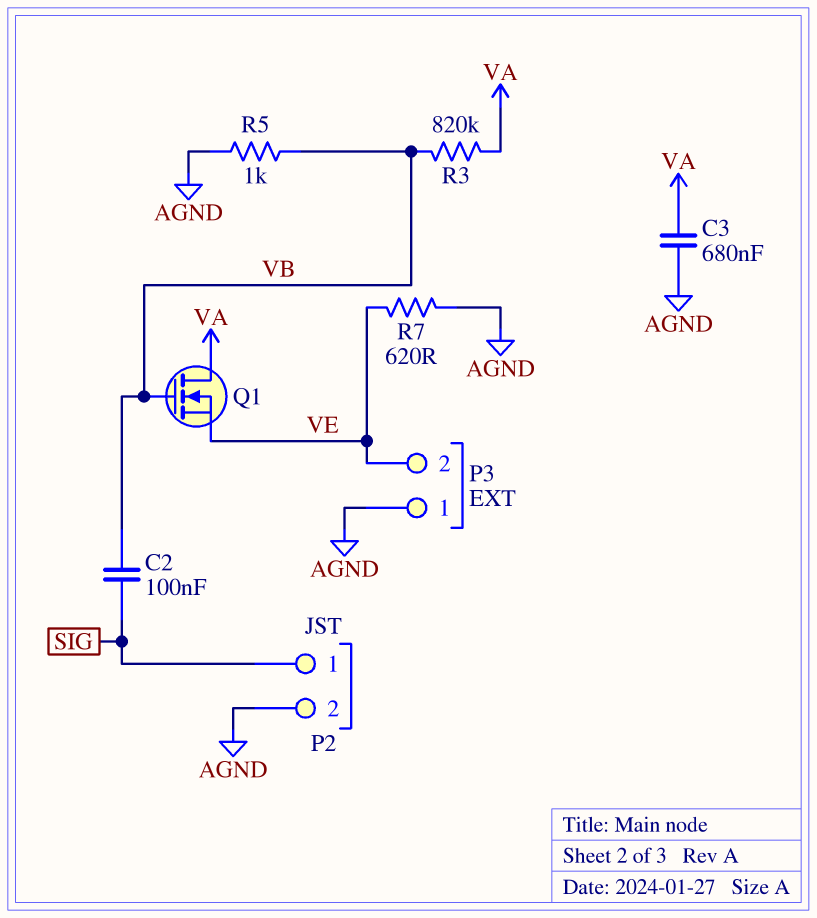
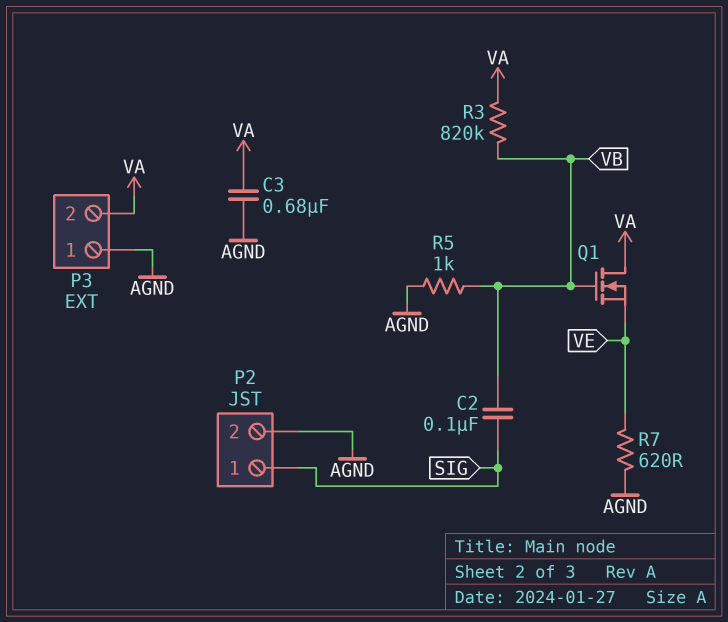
P3 pin 2: VE -> VA

